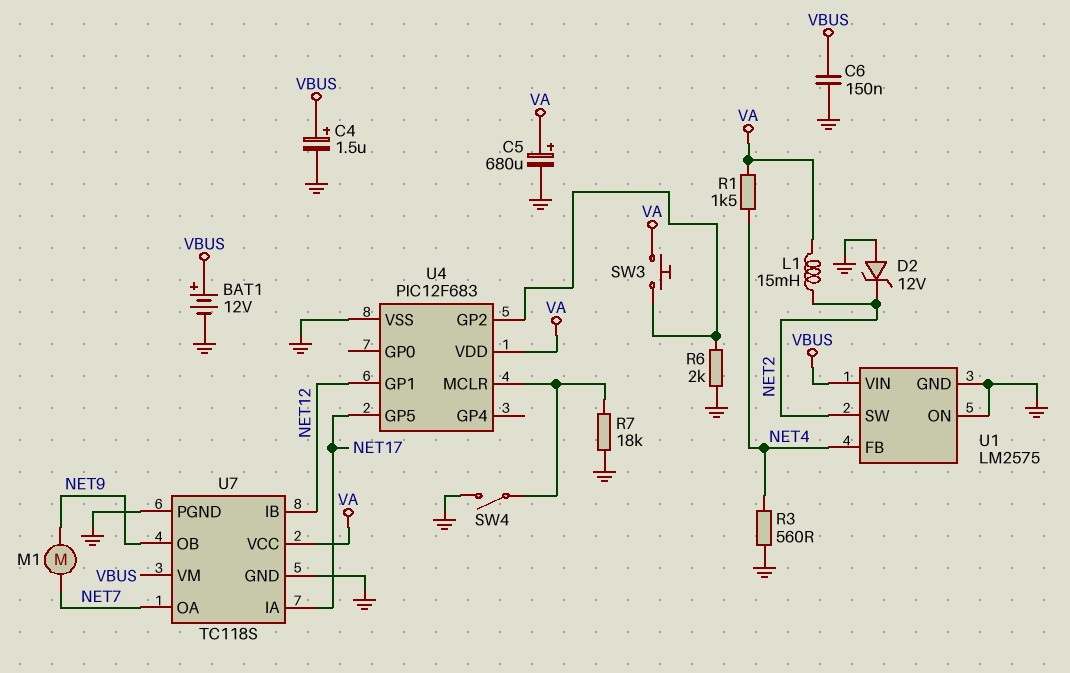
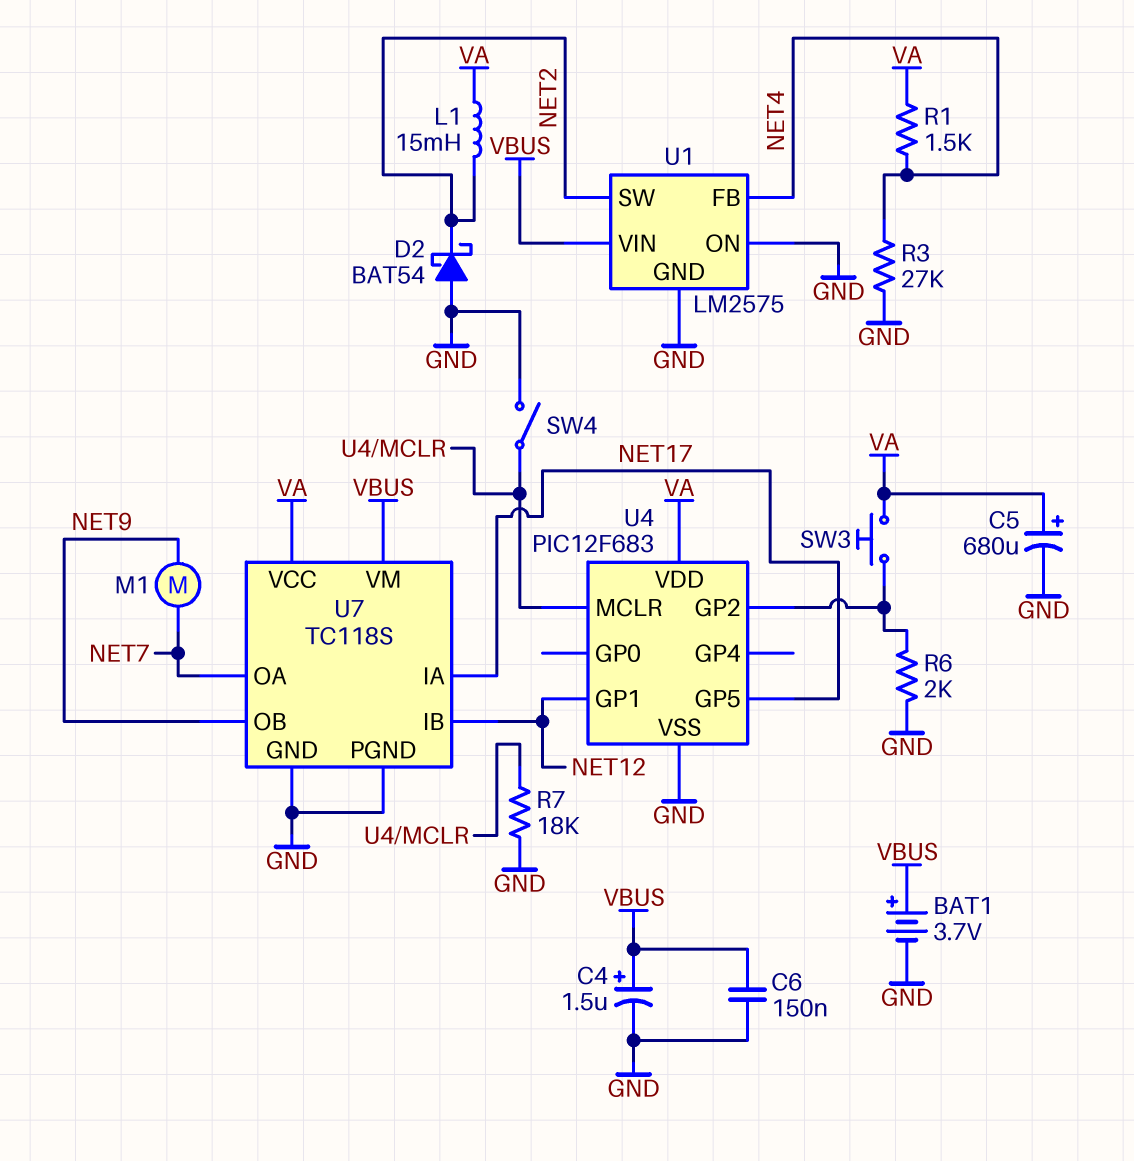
BAT1: 12V (plus VBUS, minus GND) -> 3.7V (plus VBUS, minus GND)
D2: zener 12V (A GND, K NET2) -> schottky BAT54 (A GND, K NET2)
R3: 560 (GND, NET4) -> 27k (GND, NET4)

